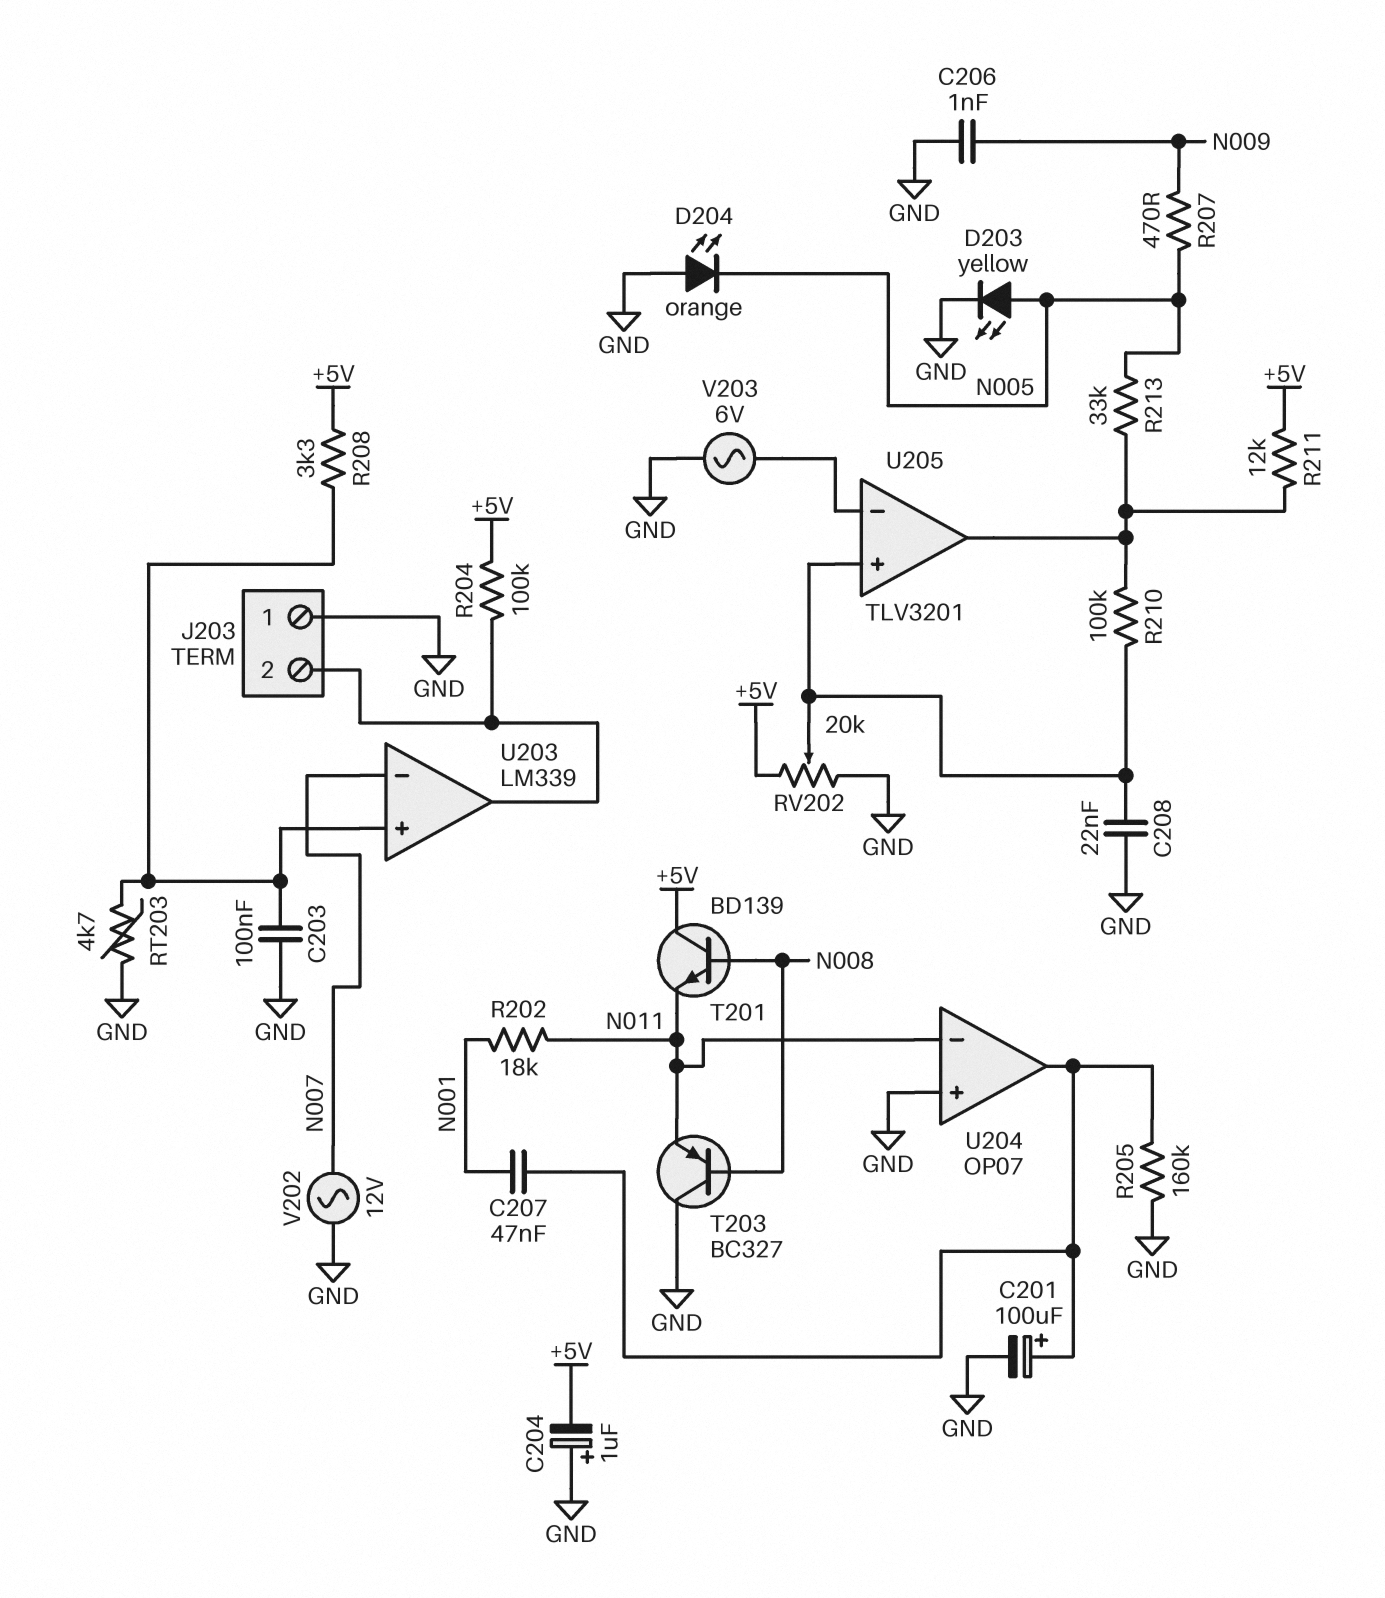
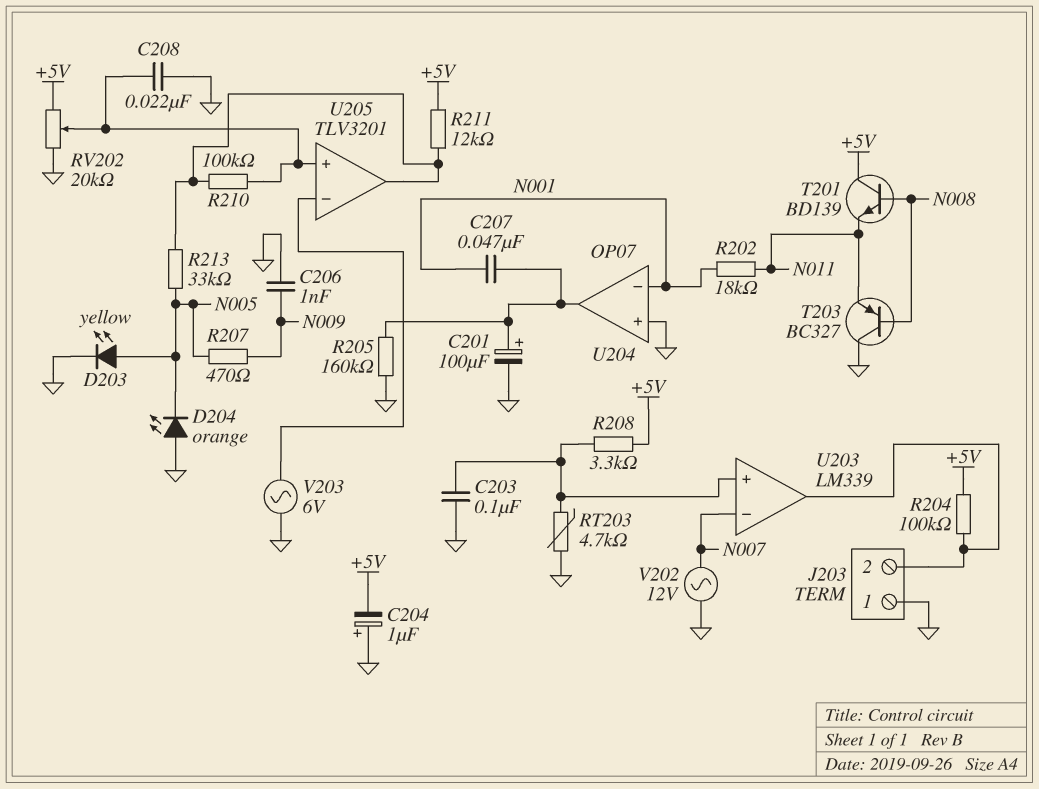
U204 pin in-: N011 -> N001

